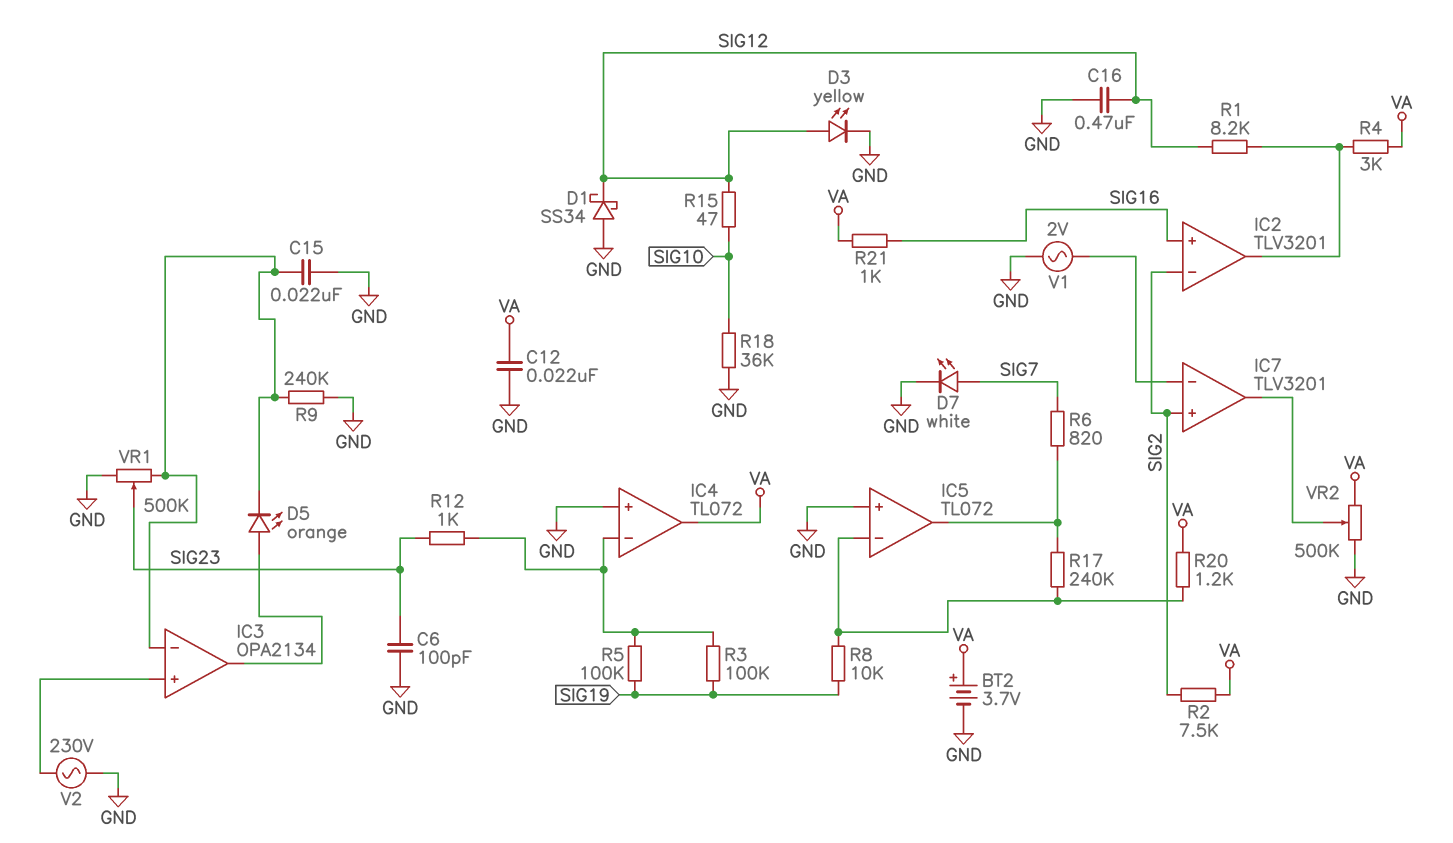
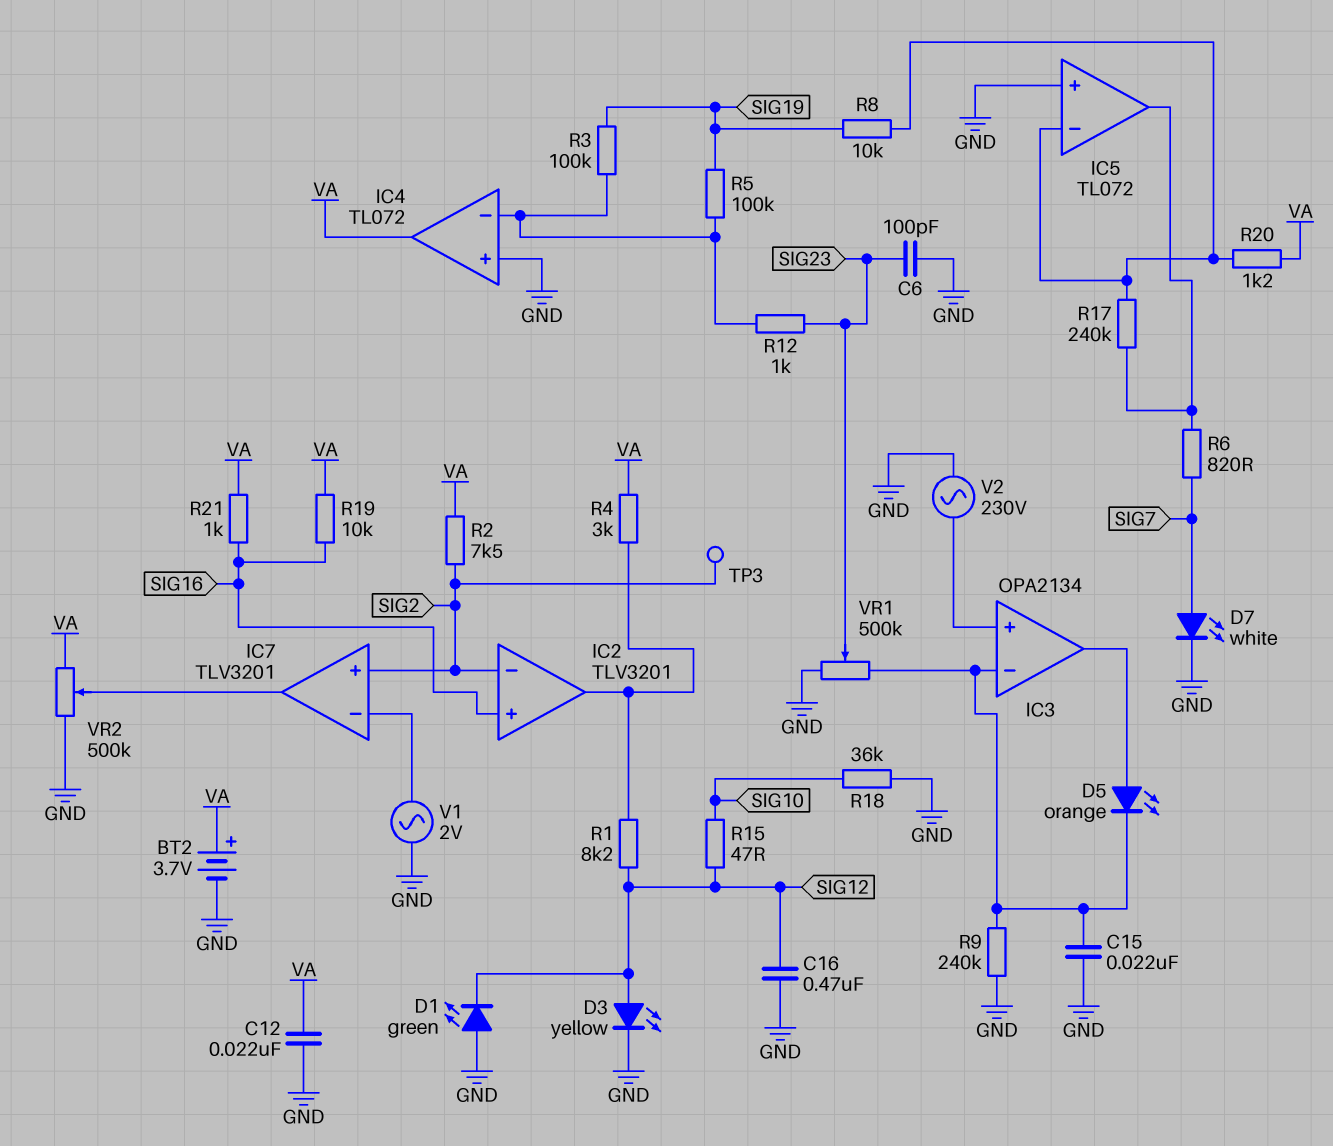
D1: schottky SS34 (A GND, K SIG12) -> LED green (A GND, K SIG12)
R19: none -> 10k (SIG16, VA)
TP3: none -> test point (SIG2)

